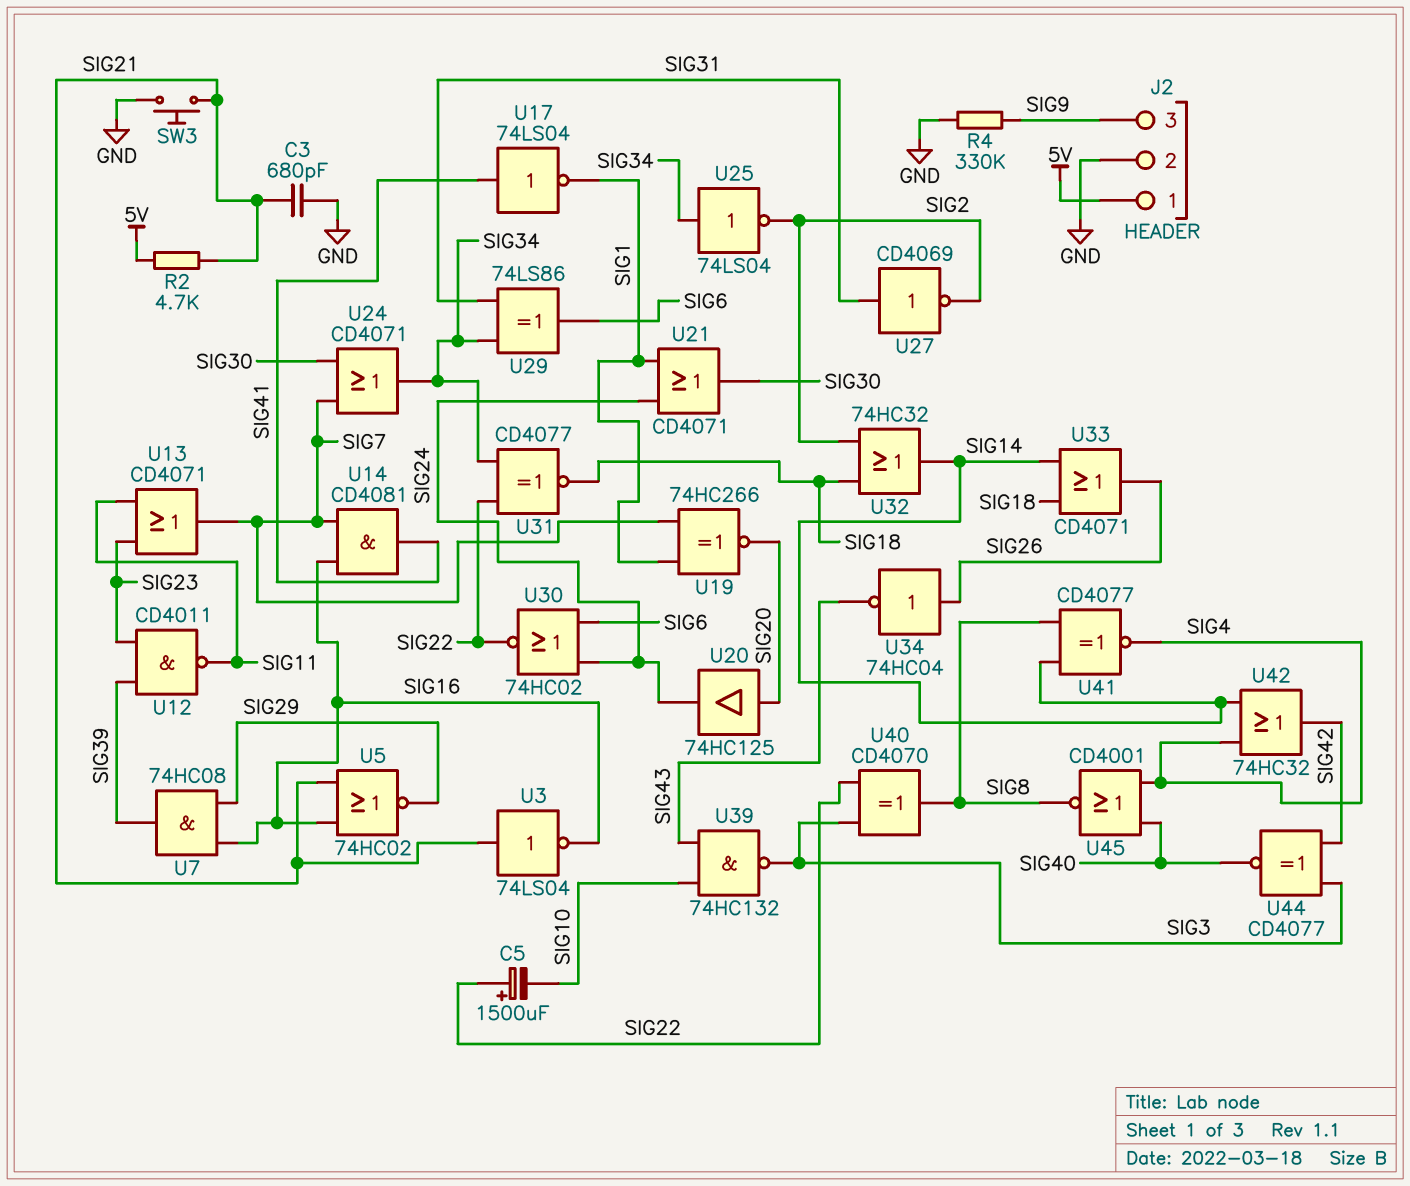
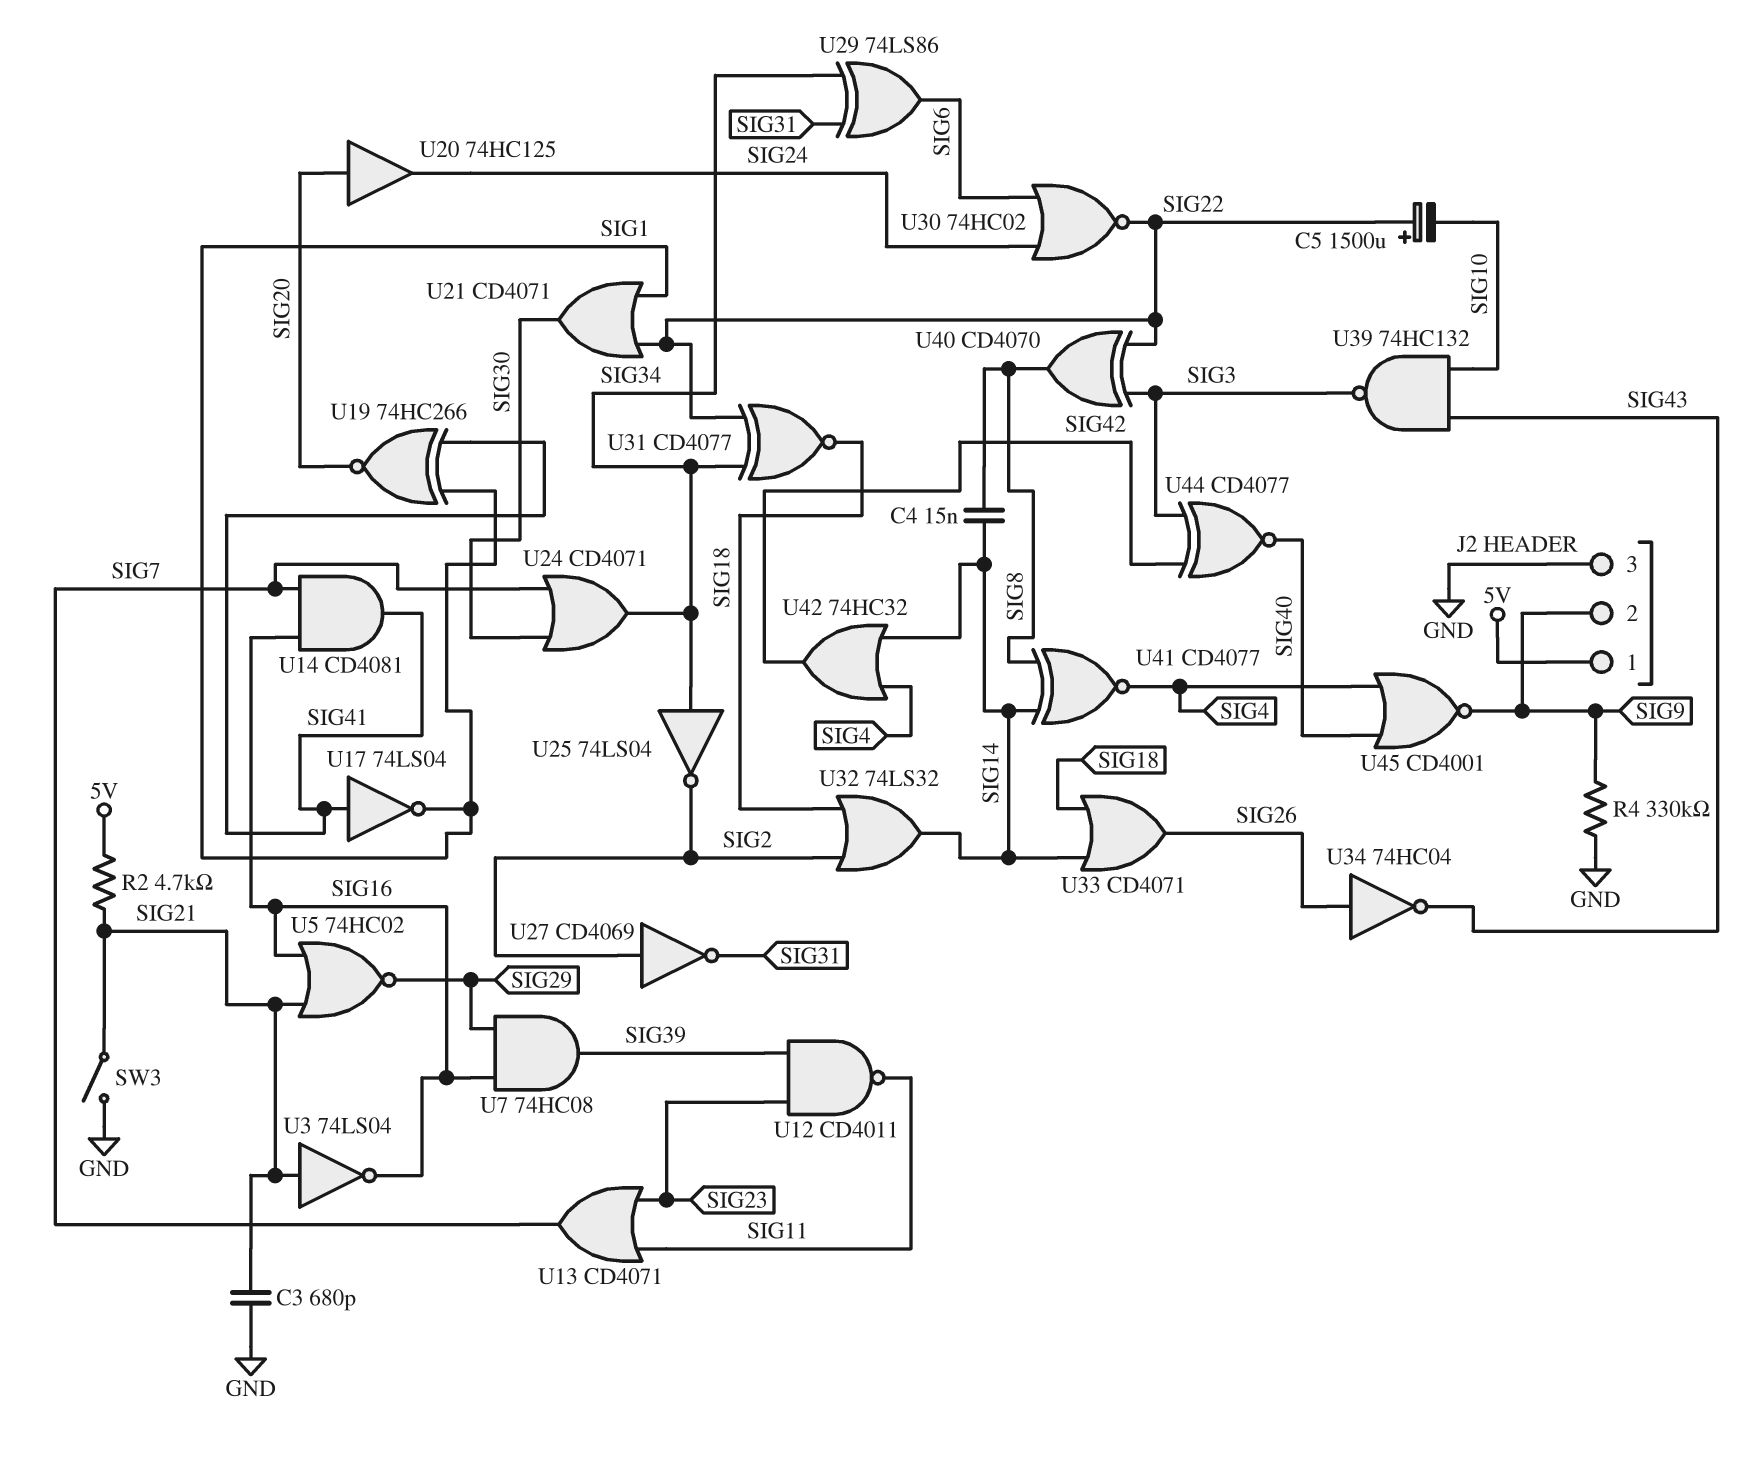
C4: none -> 15nF (SIG8, SIG14)
J2 pin 2: GND -> SIG9
J2 pin 3: SIG9 -> GND
SW3: button (GND, SIG21) -> switch (GND, SIG21)
U19: XNOR 74HC266 (in SIG1, in SIG7, out SIG20) -> XNOR 74HC266 (in SIG1, in SIG41, out SIG20)
U21: OR CD4071 (in SIG1, in SIG24, out SIG30) -> OR CD4071 (in SIG1, in SIG22, out SIG30)
U27: NOT CD4069 (in SIG31, out SIG2) -> NOT CD4069 (in SIG2, out SIG31)
U32: OR 74HC32 (in SIG2, in SIG18, out SIG14) -> OR 74LS32 (in SIG2, in SIG18, out SIG14)
U45: NOR CD4001 (in SIG4, in SIG40, out SIG8) -> NOR CD4001 (in SIG4, in SIG40, out SIG9)

